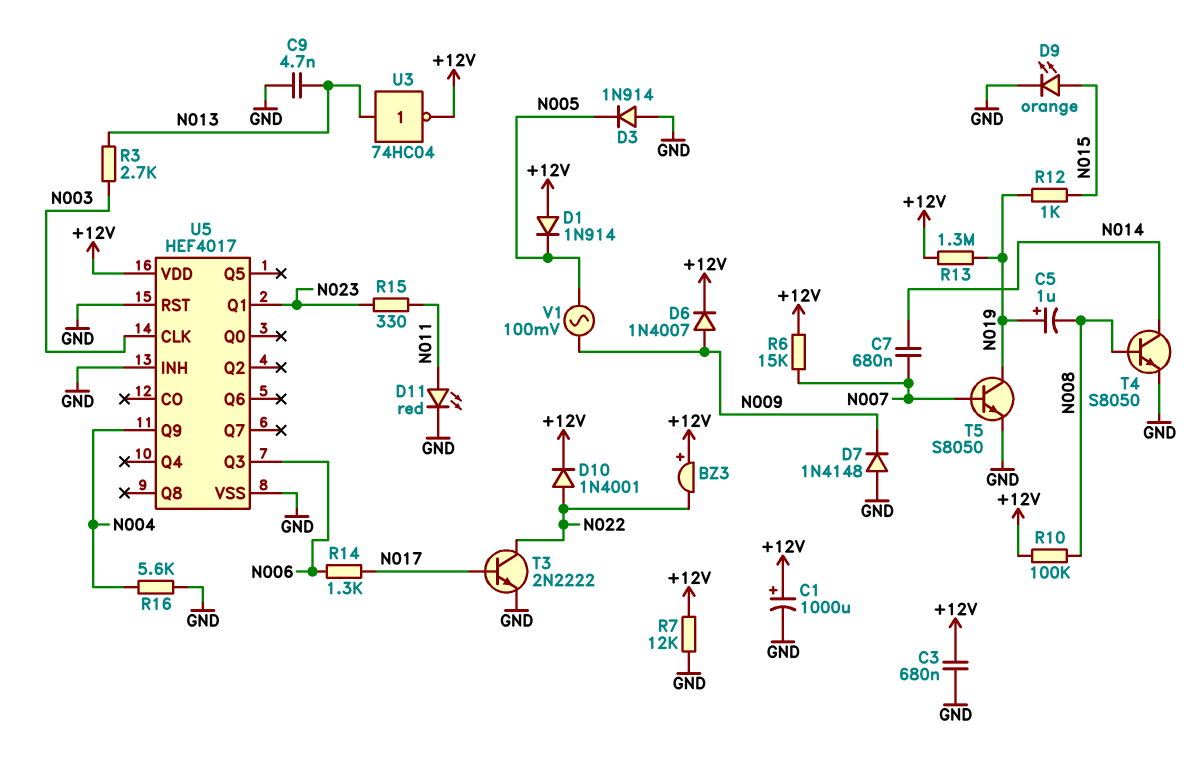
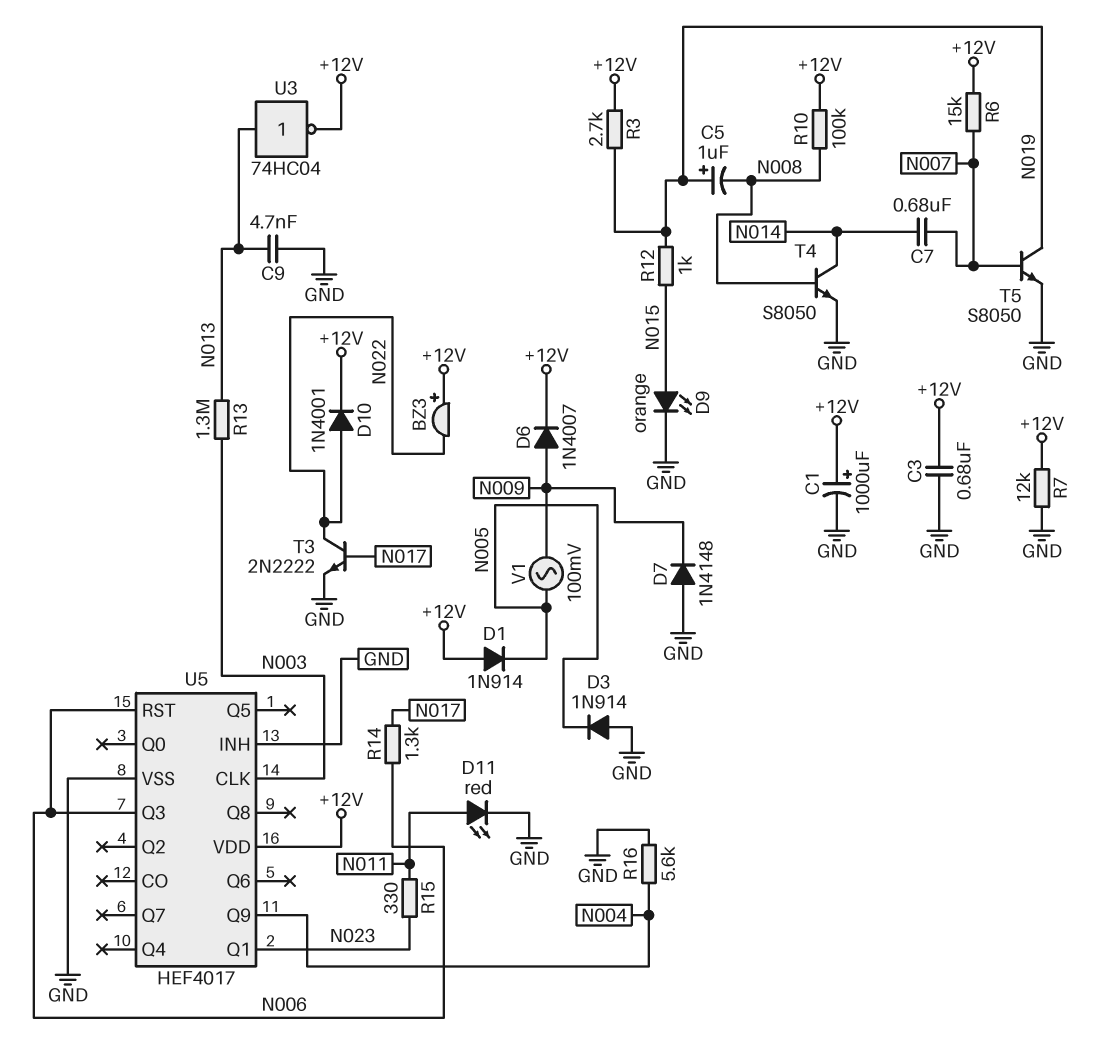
R3: 2.7k (N003, N013) -> 2.7k (+12V, N019)
R13: 1.3M (+12V, N019) -> 1.3M (N003, N013)
U5 pin RST: GND -> N006

